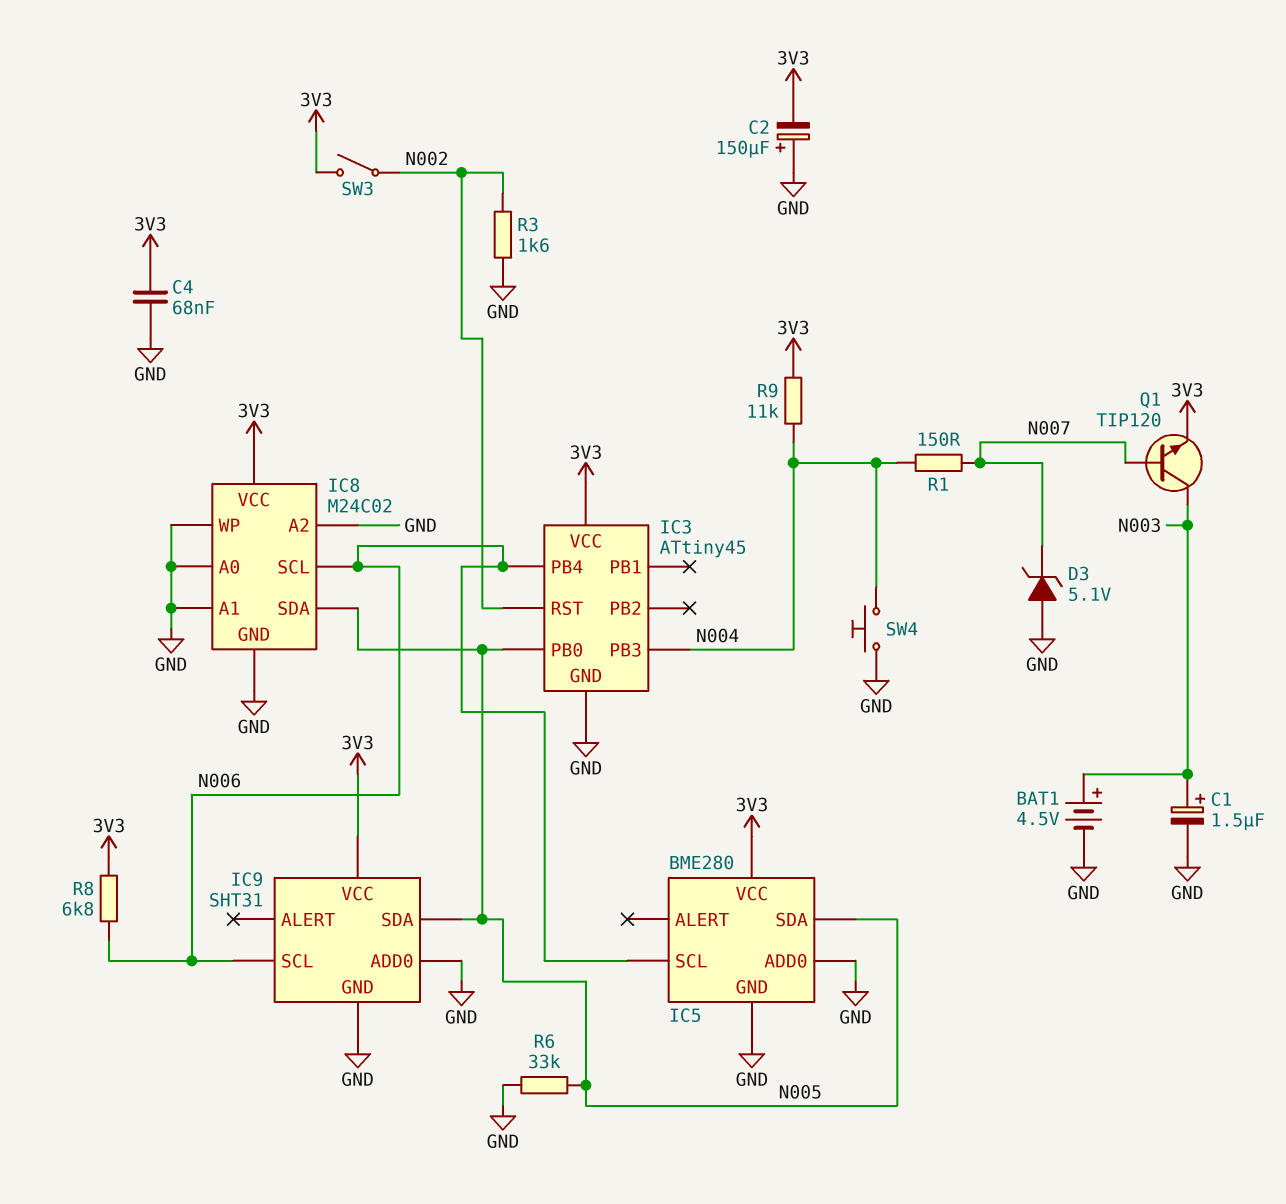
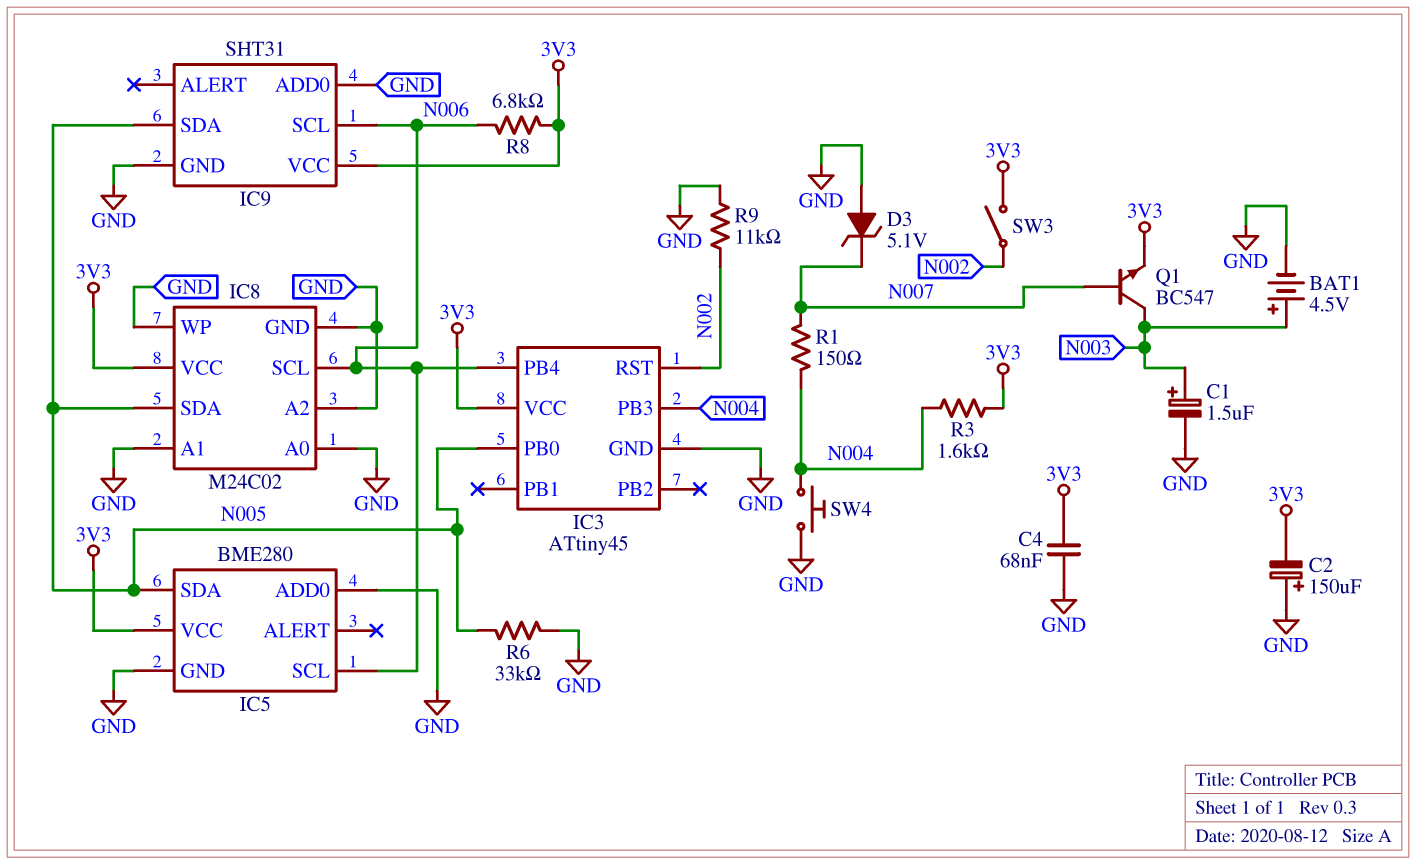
Q1: NPN TIP120 (B N007, C N003, E 3V3) -> NPN BC547 (B N007, C N003, E 3V3)
R3: 1.6k (GND, N002) -> 1.6k (3V3, N004)
R9: 11k (3V3, N004) -> 11k (GND, N002)

